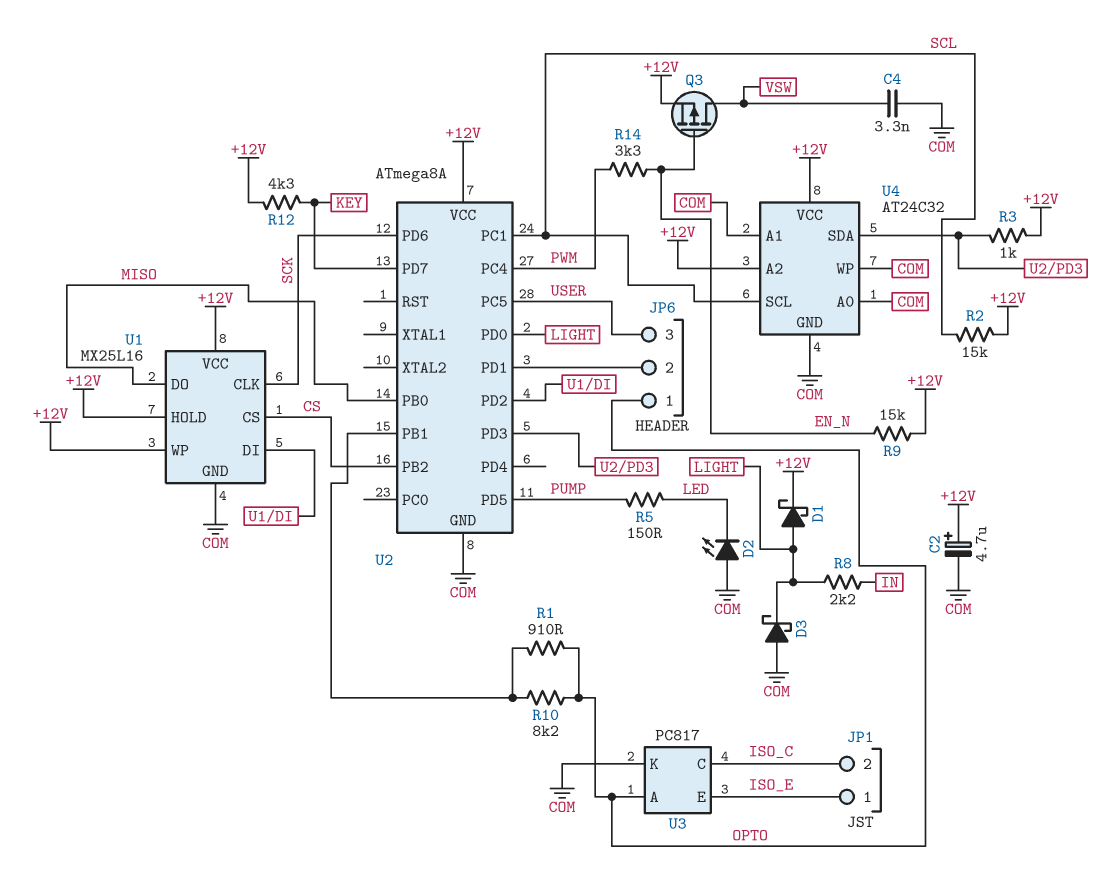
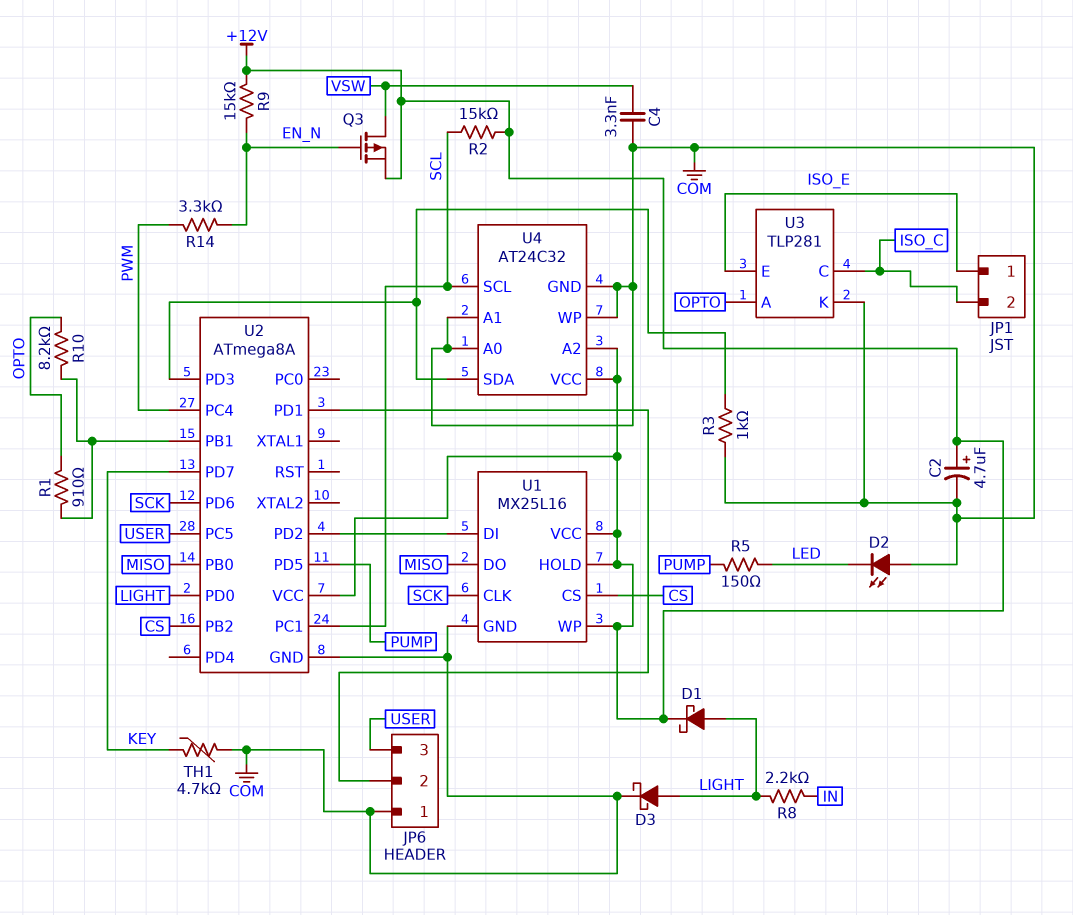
D3: schottky (A COM, K LIGHT) -> schottky (A LIGHT, K COM)
JP6 pin 1: OPTO -> COM
R3: 1k (+12V, U2/PD3) -> 1k (COM, U2/PD3)
R12: 4.3k (+12V, KEY) -> none
TH1: none -> 4.7k (COM, KEY)
U3: PC817 -> TLP281

